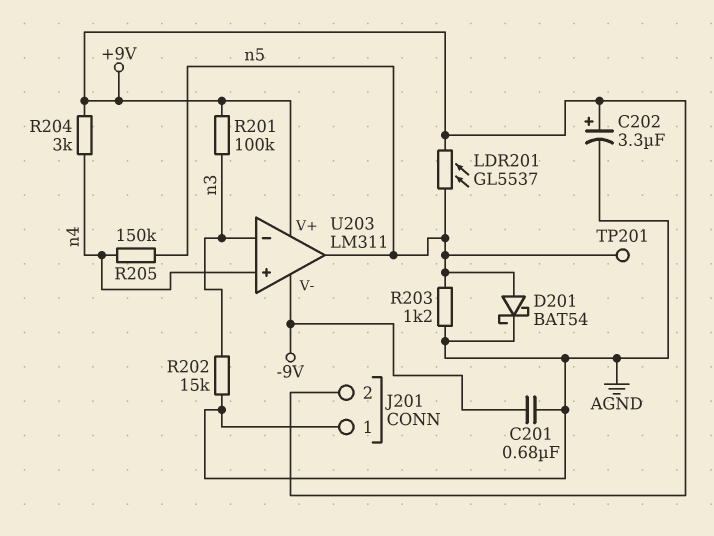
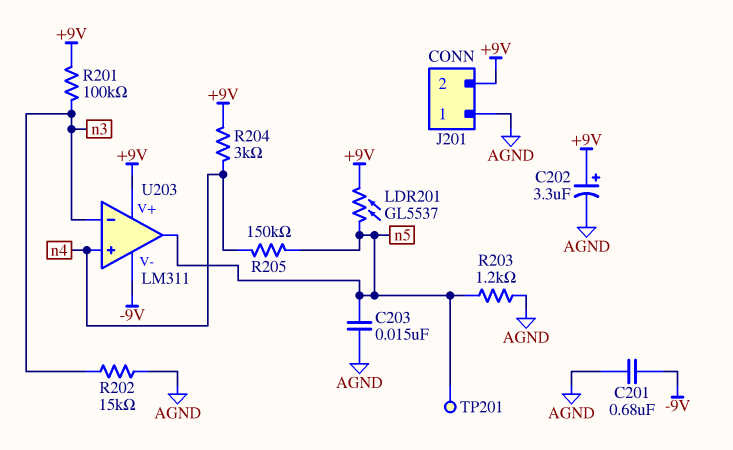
C203: none -> 15nF (AGND, n5)
D201: schottky BAT54 (A n5, K AGND) -> none

